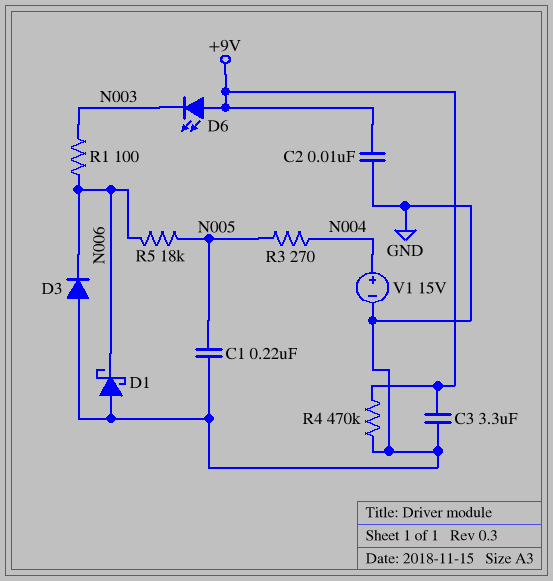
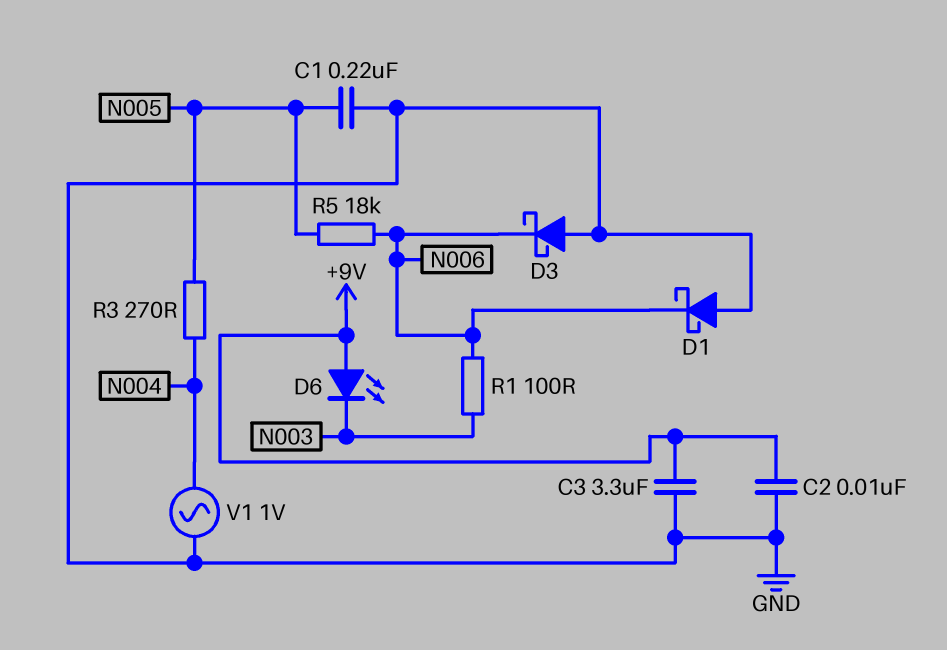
D3: diode (A GND, K N006) -> schottky (A GND, K N006)
R4: 470k (+9V, GND) -> none
V1: 15V (plus N004, minus GND) -> AC 1V (GND, N004)

